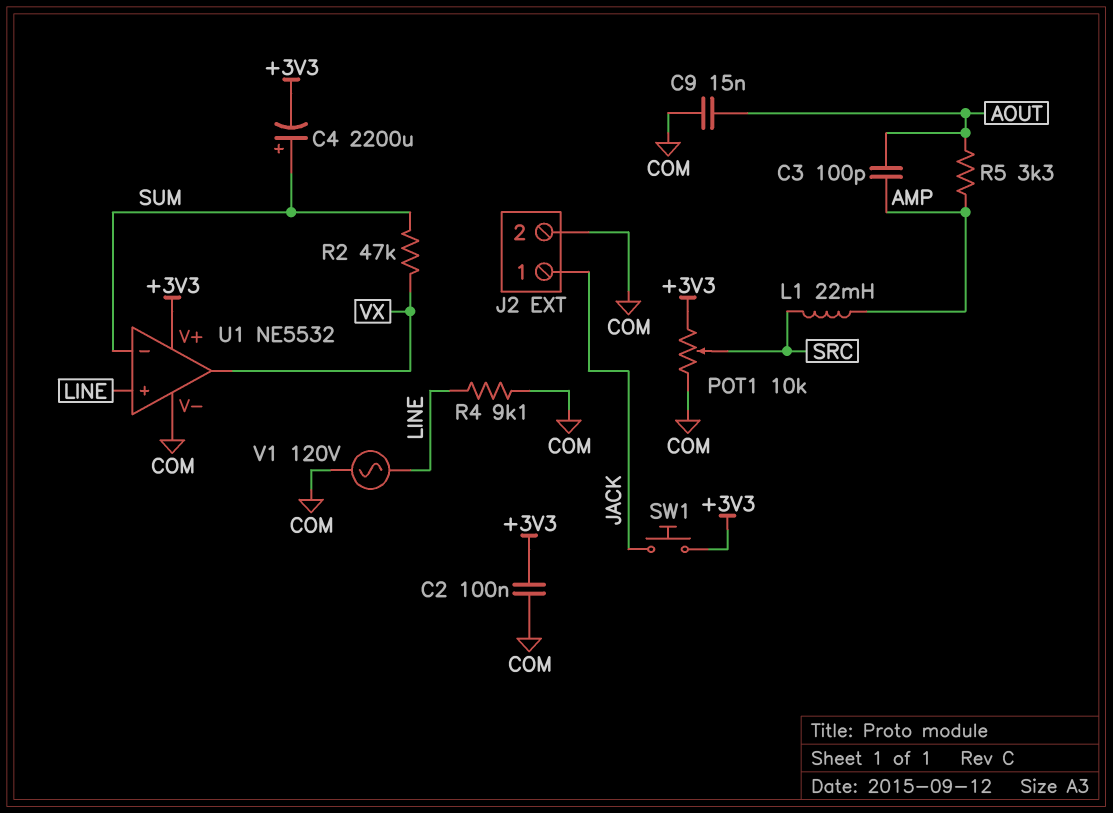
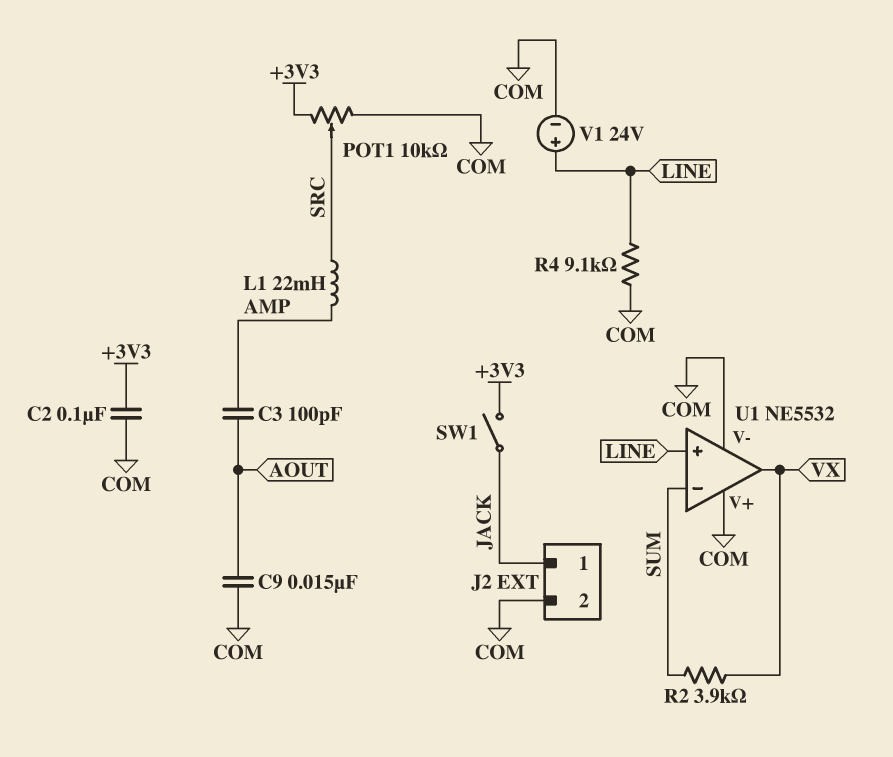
C4: 2200uF (plus SUM, minus +3V3) -> none
R2: 47k (SUM, VX) -> 3.9k (SUM, VX)
R5: 3.3k (AMP, AOUT) -> none
SW1: button (+3V3, JACK) -> switch (+3V3, JACK)
U1 pin V+: +3V3 -> COM
V1: AC 120V (COM, LINE) -> 24V (plus LINE, minus COM)

